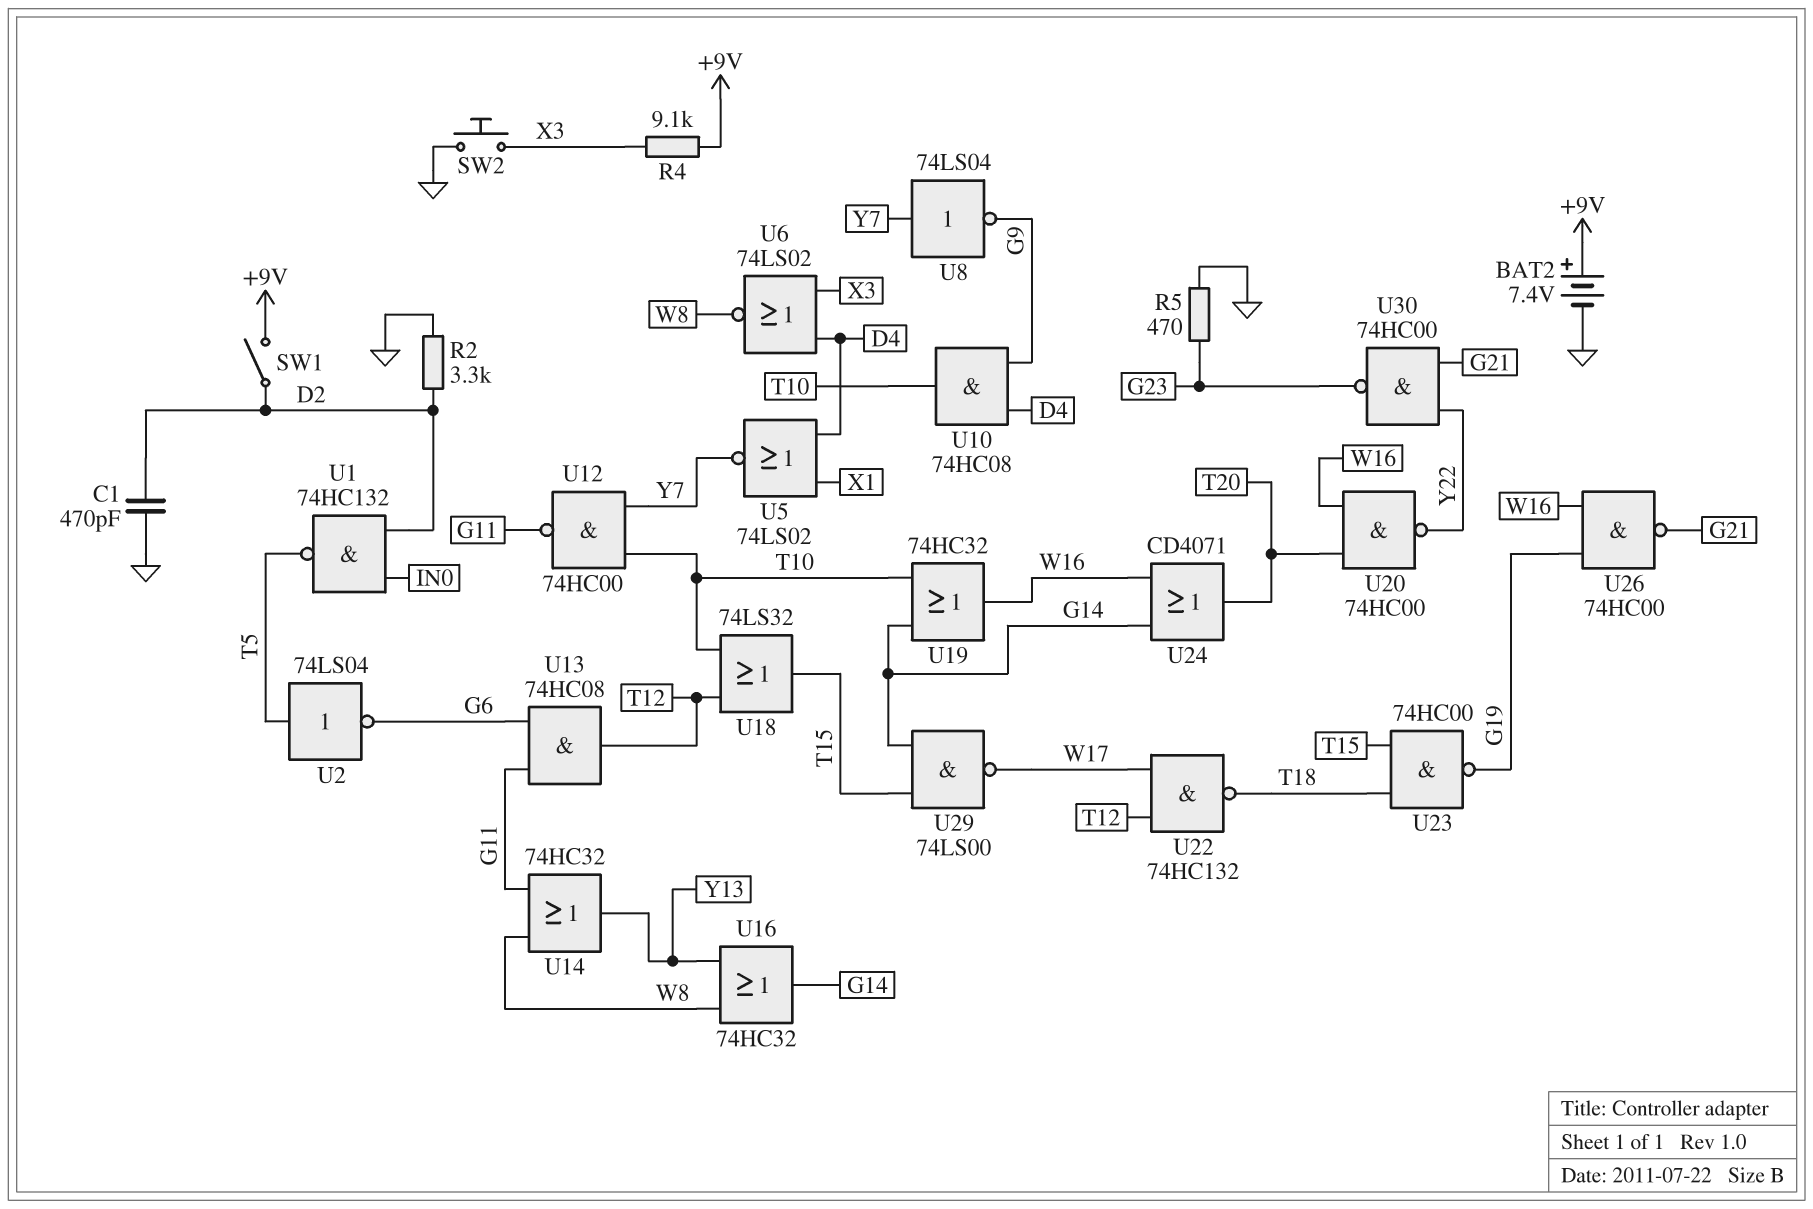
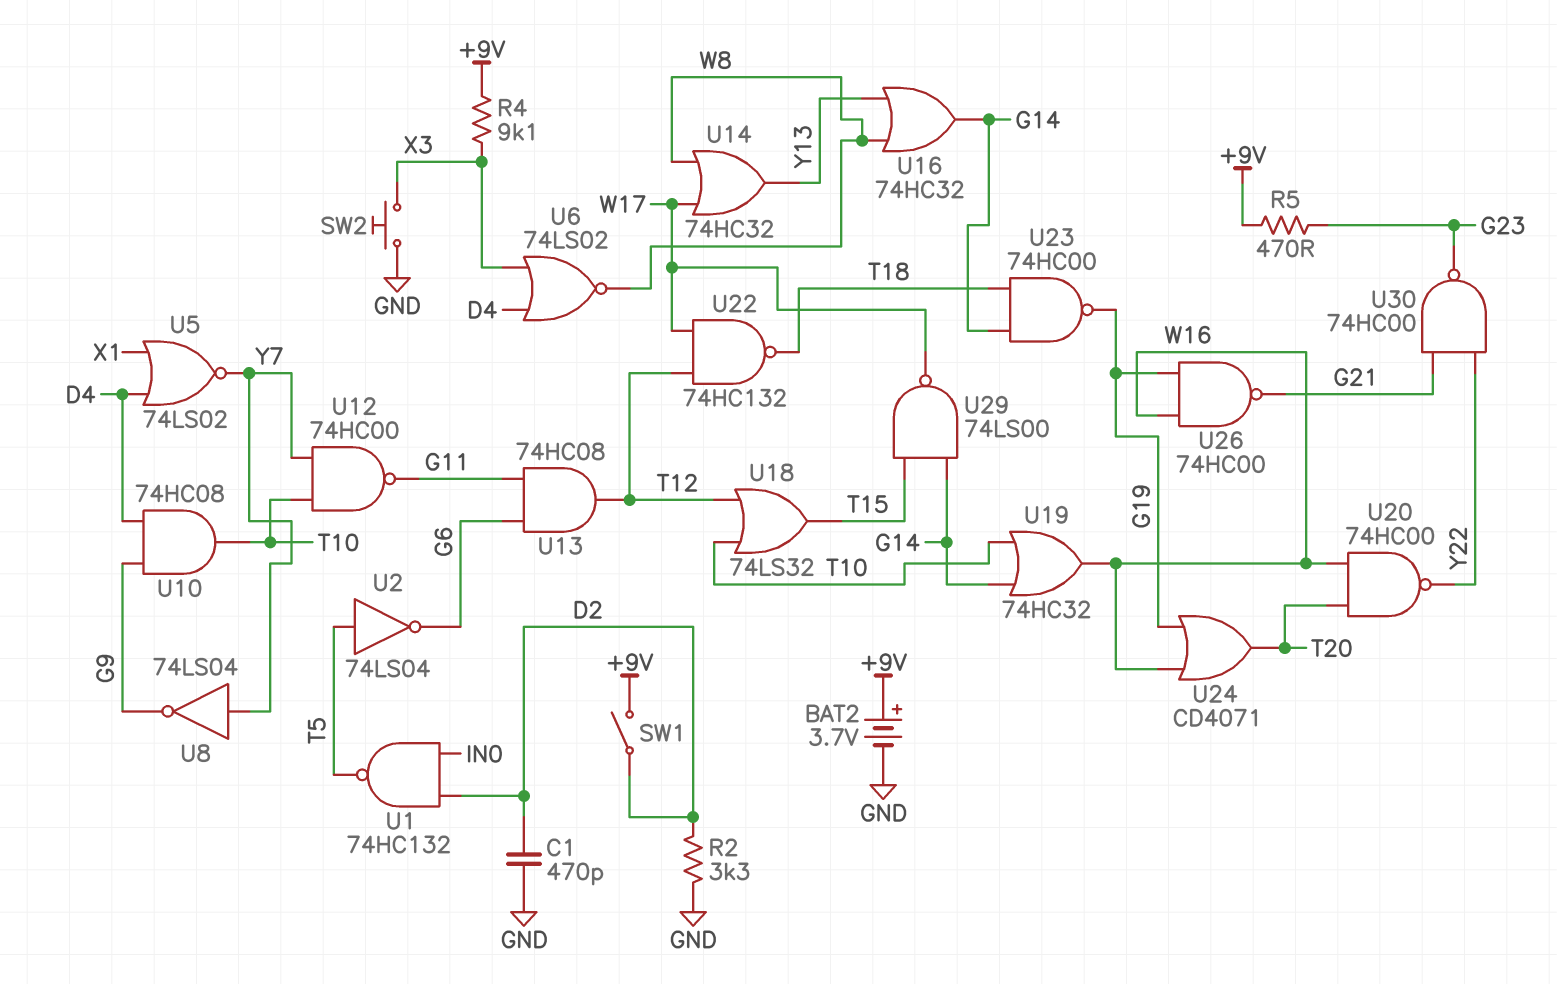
BAT2: 7.4V (plus +9V, minus GND) -> 3.7V (plus +9V, minus GND)
R5: 470 (G23, GND) -> 470 (+9V, G23)
U14: OR 74HC32 (in G11, in W8, out Y13) -> OR 74HC32 (in W8, in W17, out Y13)
U23: NAND 74HC00 (in T15, in T18, out G19) -> NAND 74HC00 (in G14, in T18, out G19)
U24: OR CD4071 (in G14, in W16, out T20) -> OR CD4071 (in G19, in W16, out T20)

